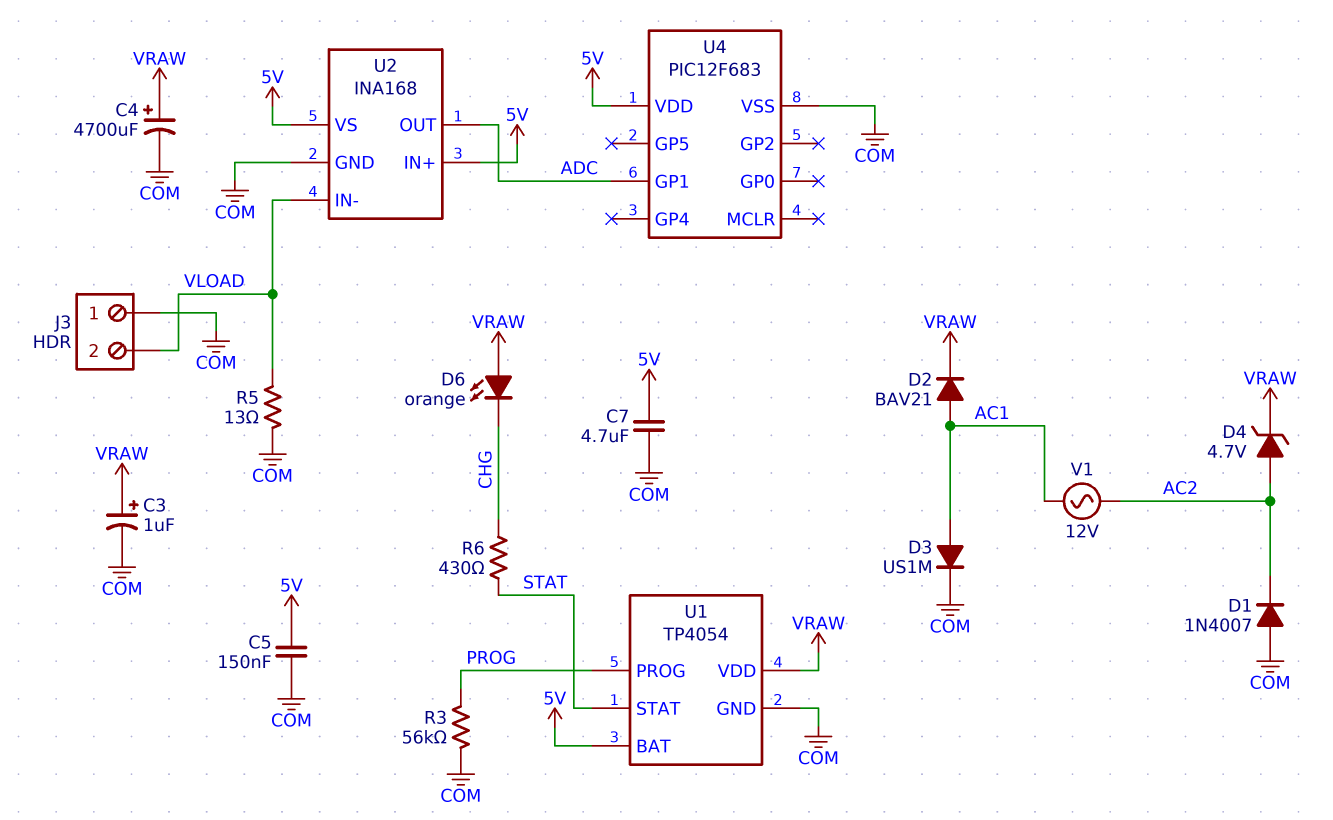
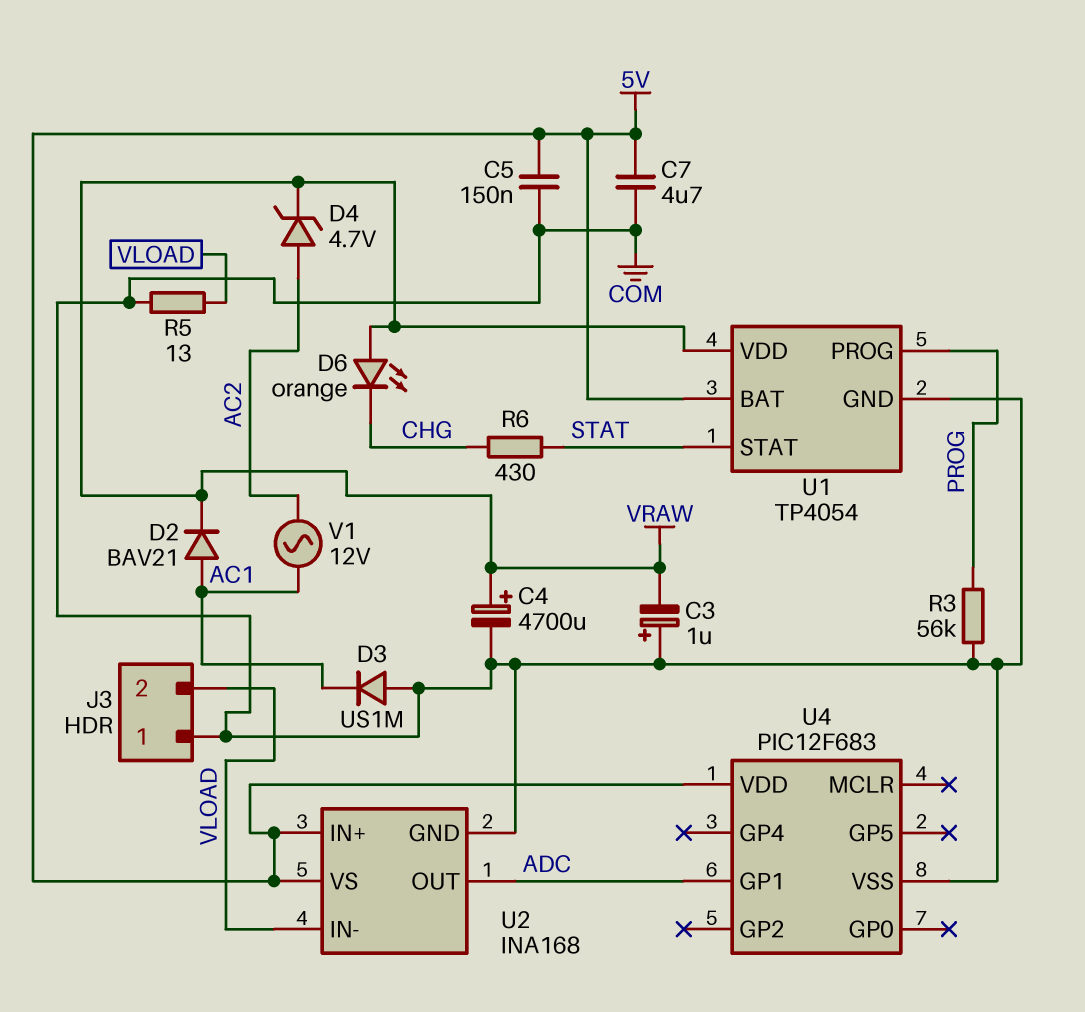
C3: 1uF (plus VRAW, minus COM) -> 1uF (plus COM, minus VRAW)
D1: diode 1N4007 (A COM, K AC2) -> none
D3: diode US1M (A AC1, K COM) -> diode US1M (A COM, K AC1)

